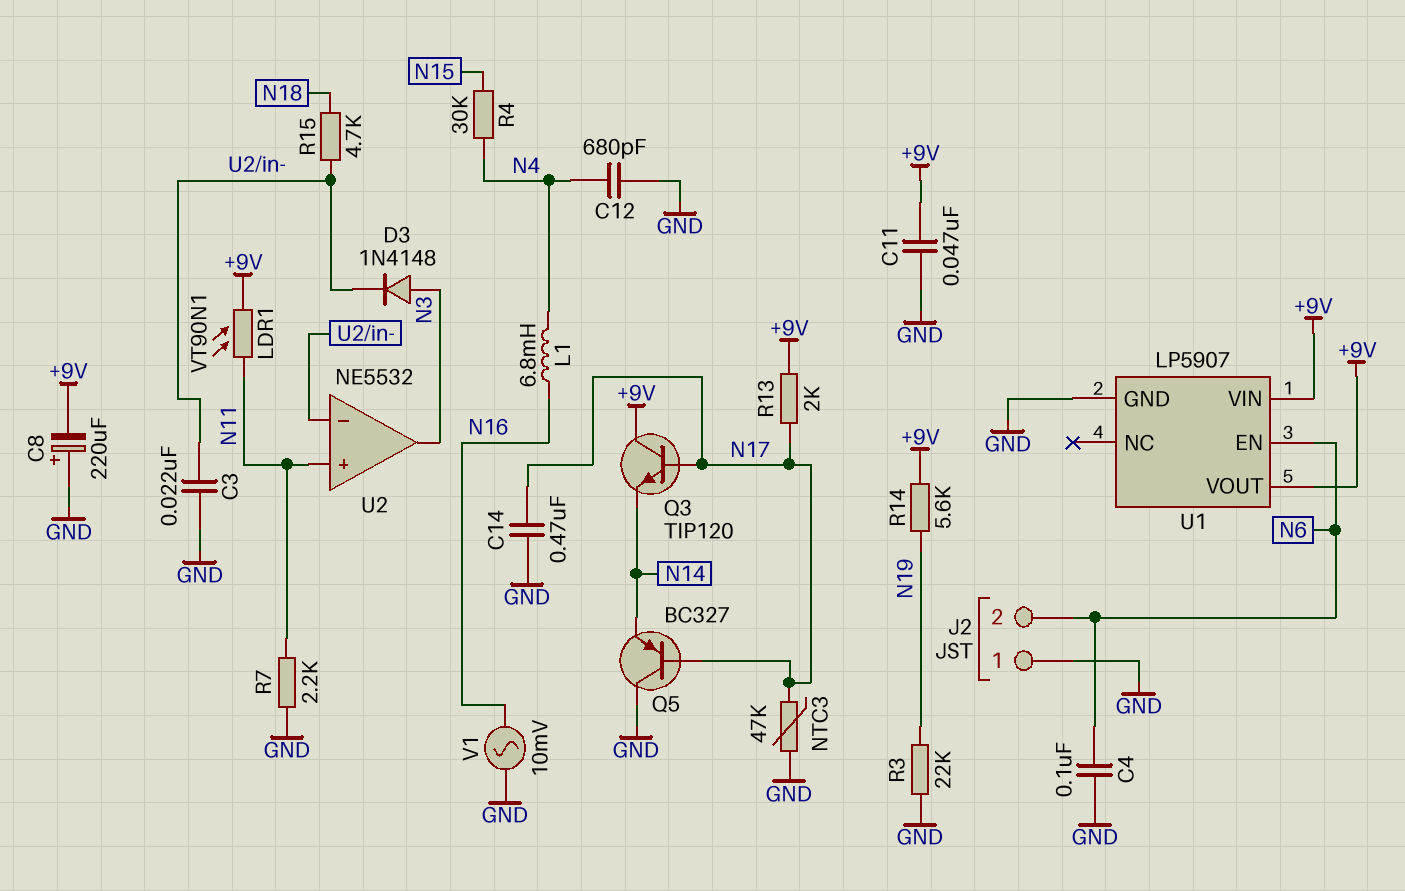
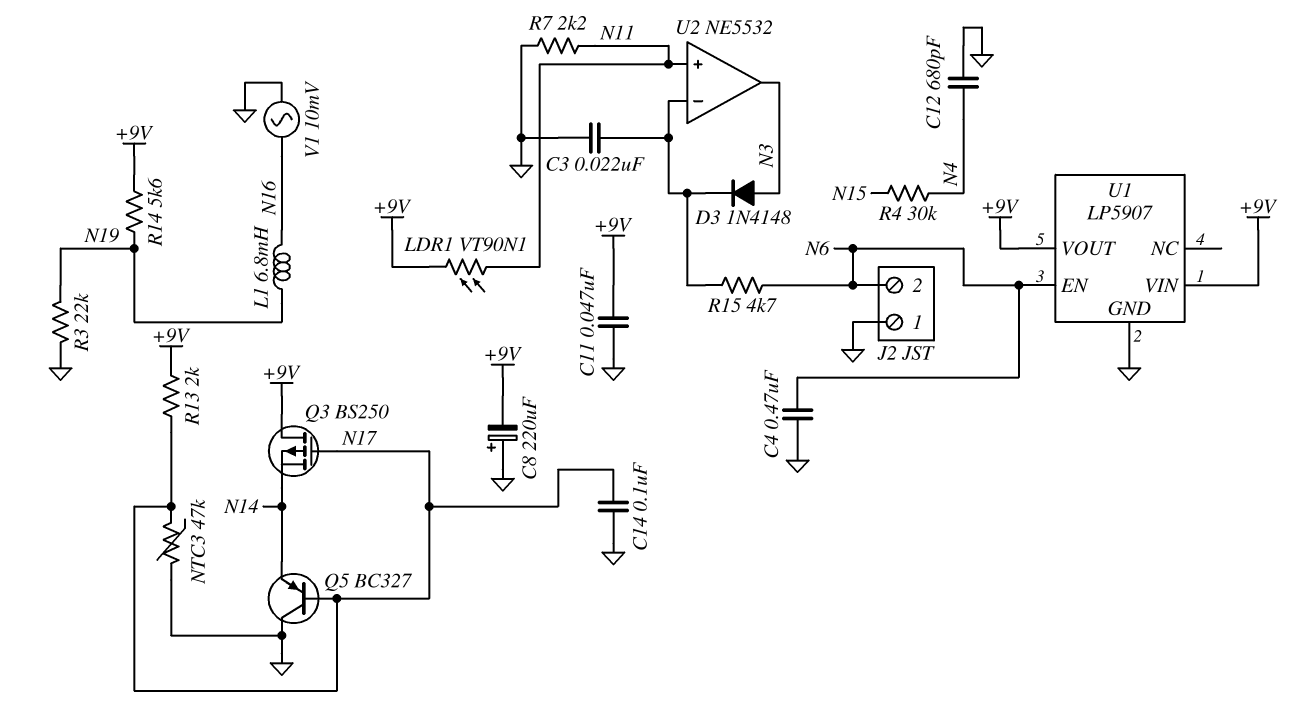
C4: 100nF (GND, N6) -> 470nF (GND, N6)
C14: 470nF (GND, N17) -> 100nF (GND, N17)
L1: 6.8mH (N4, N16) -> 6.8mH (N16, N19)
Q3: NPN TIP120 (B N17, C +9V, E N14) -> PMOS BS250 (G N17, D +9V, S N14)
R15: 4.7k (N18, U2/in-) -> 4.7k (N6, U2/in-)

